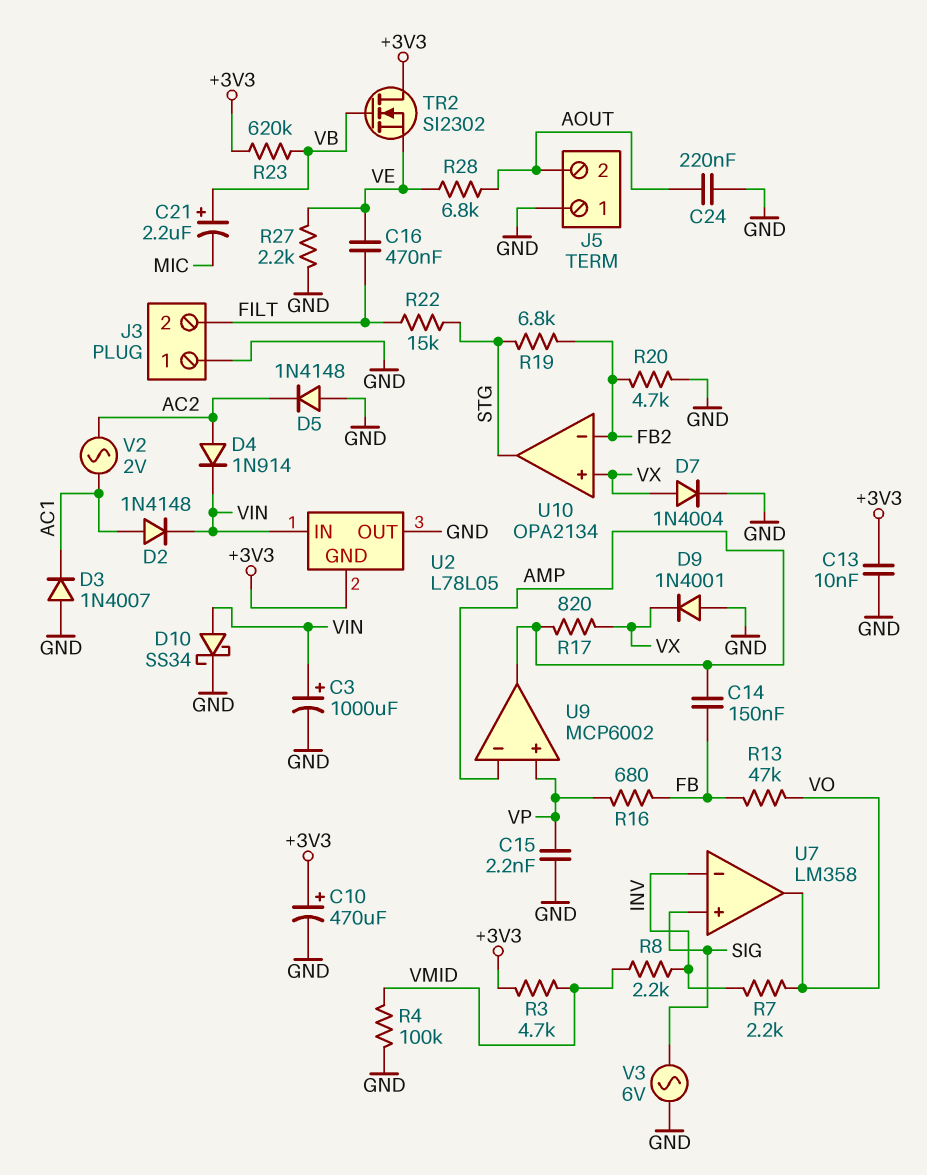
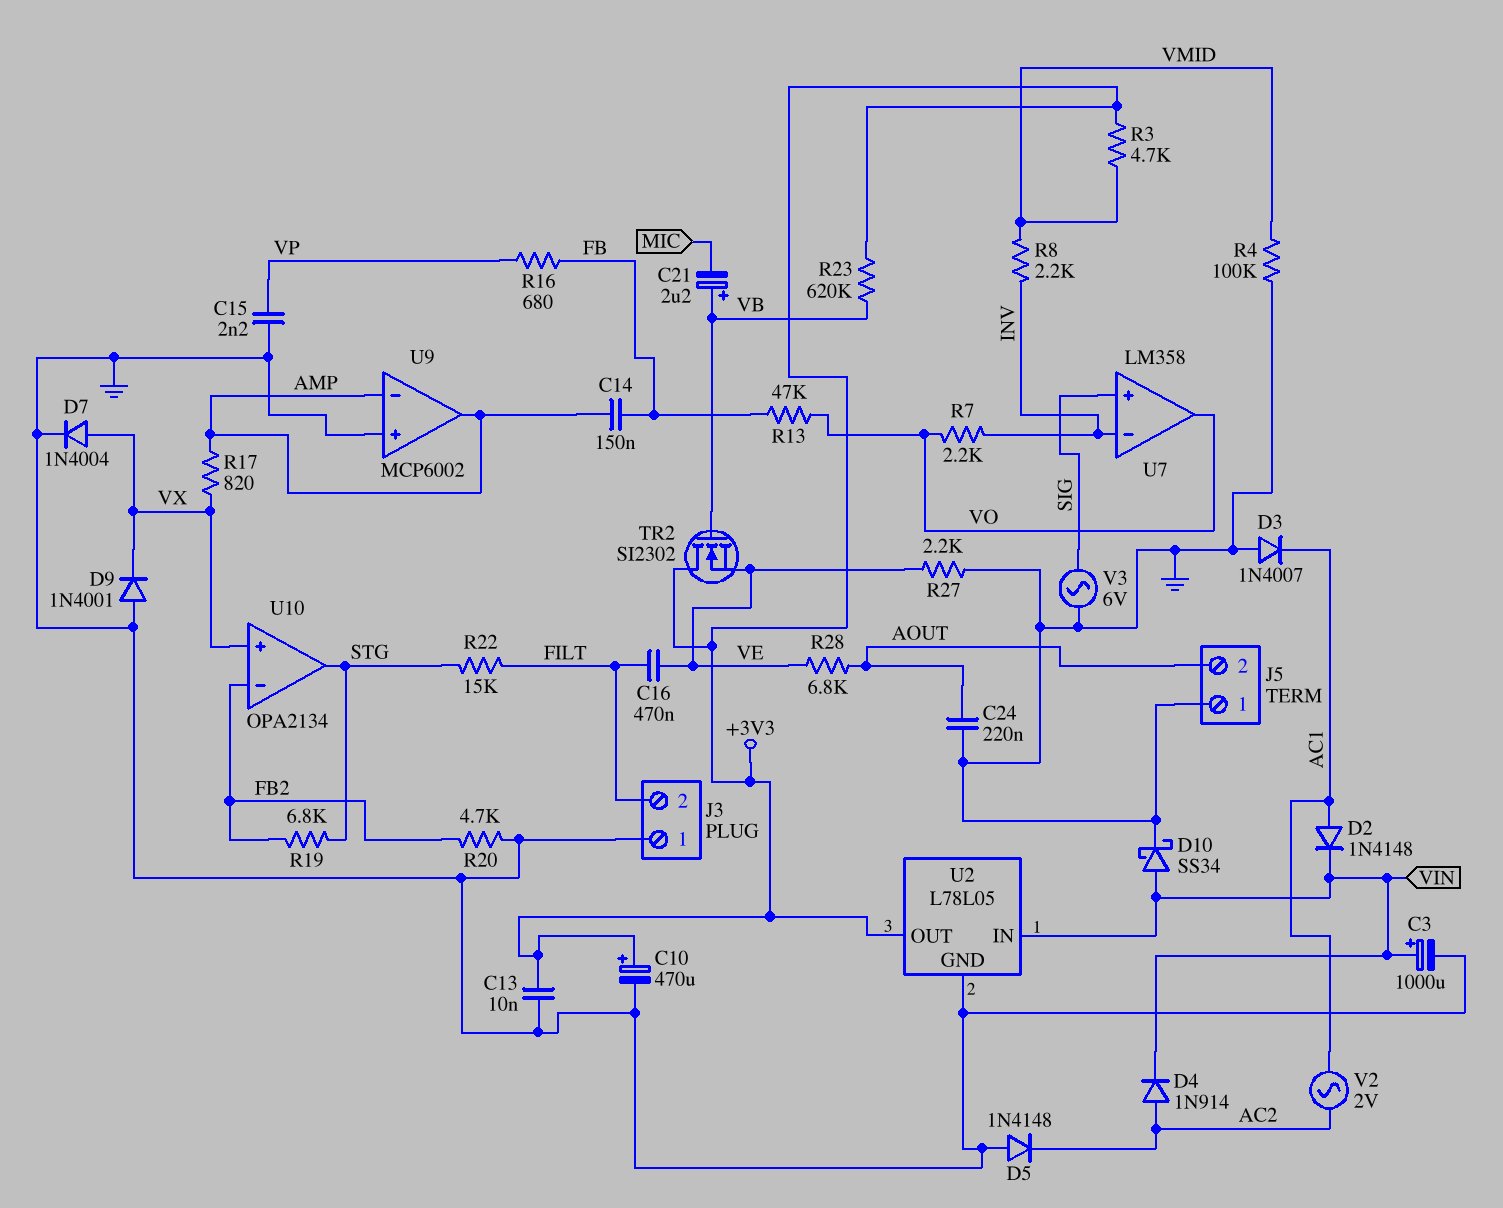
U2 pin GND: +3V3 -> GND
U2 pin OUT: GND -> +3V3
U9 pin in+: VP -> GND

